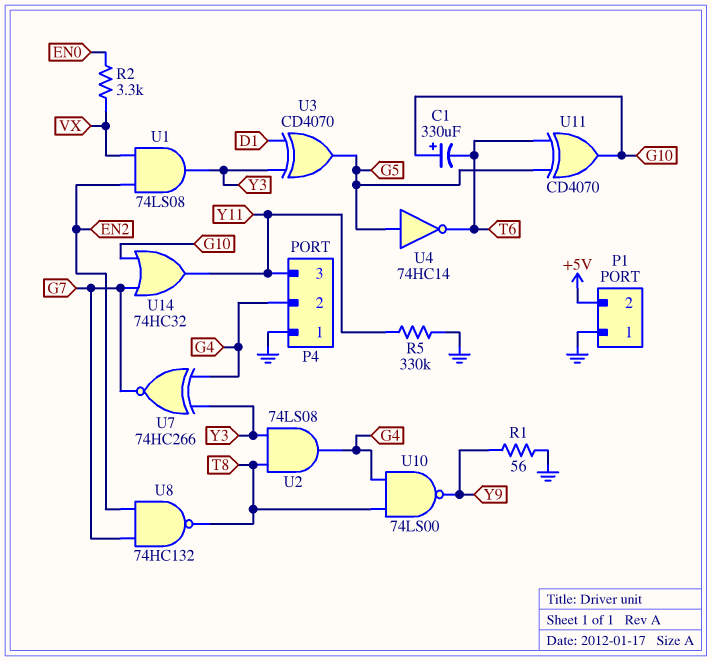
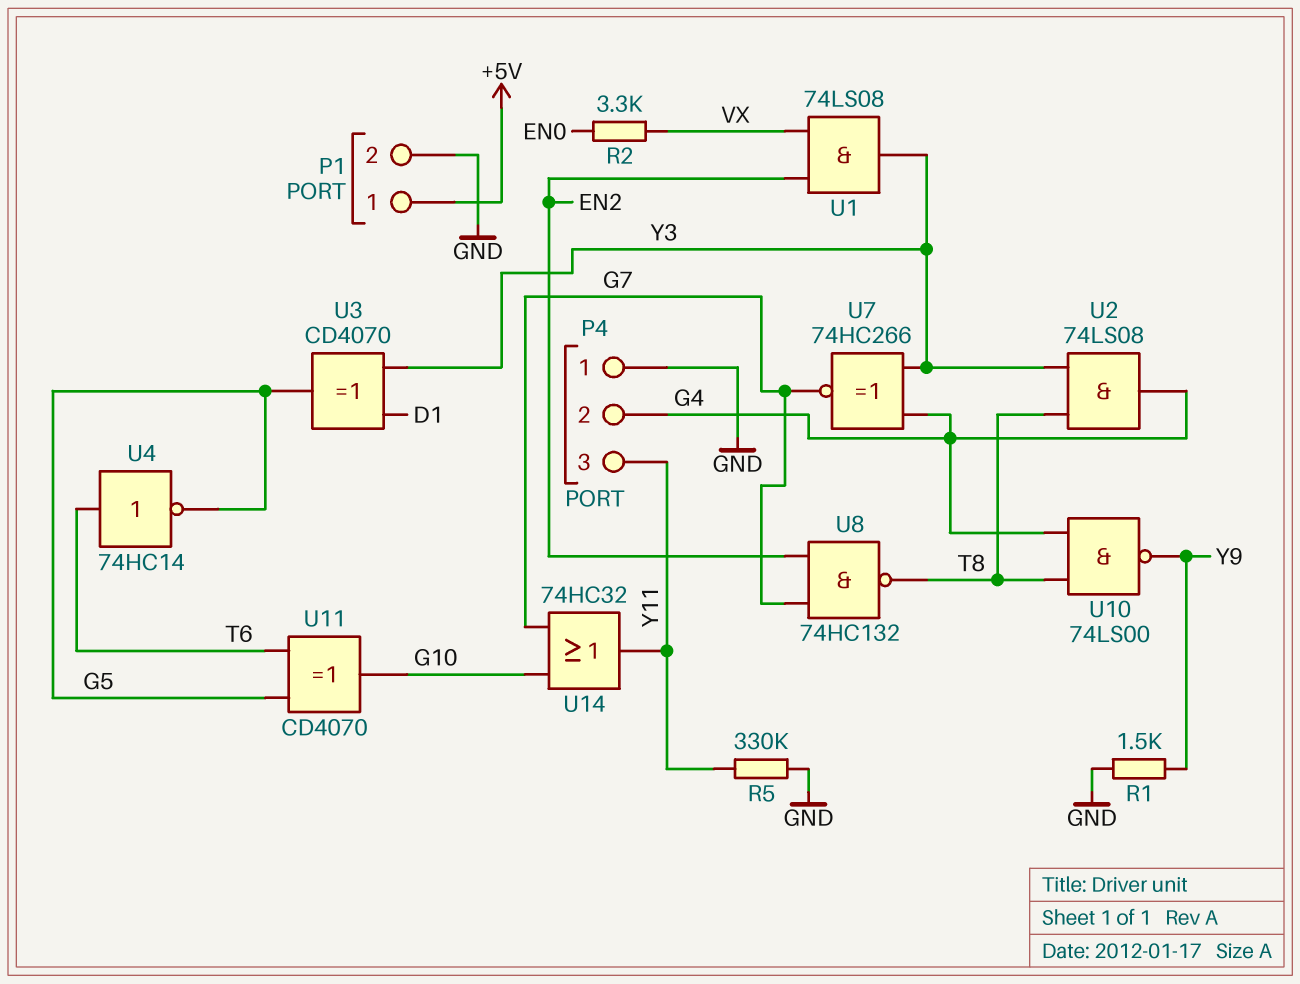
C1: 330uF (plus G10, minus T6) -> none
P1 pin 1: GND -> +5V
P1 pin 2: +5V -> GND
R1: 56 (GND, Y9) -> 1.5k (GND, Y9)
U4: NOT 74HC14 (in G5, out T6) -> NOT 74HC14 (in T6, out G5)

